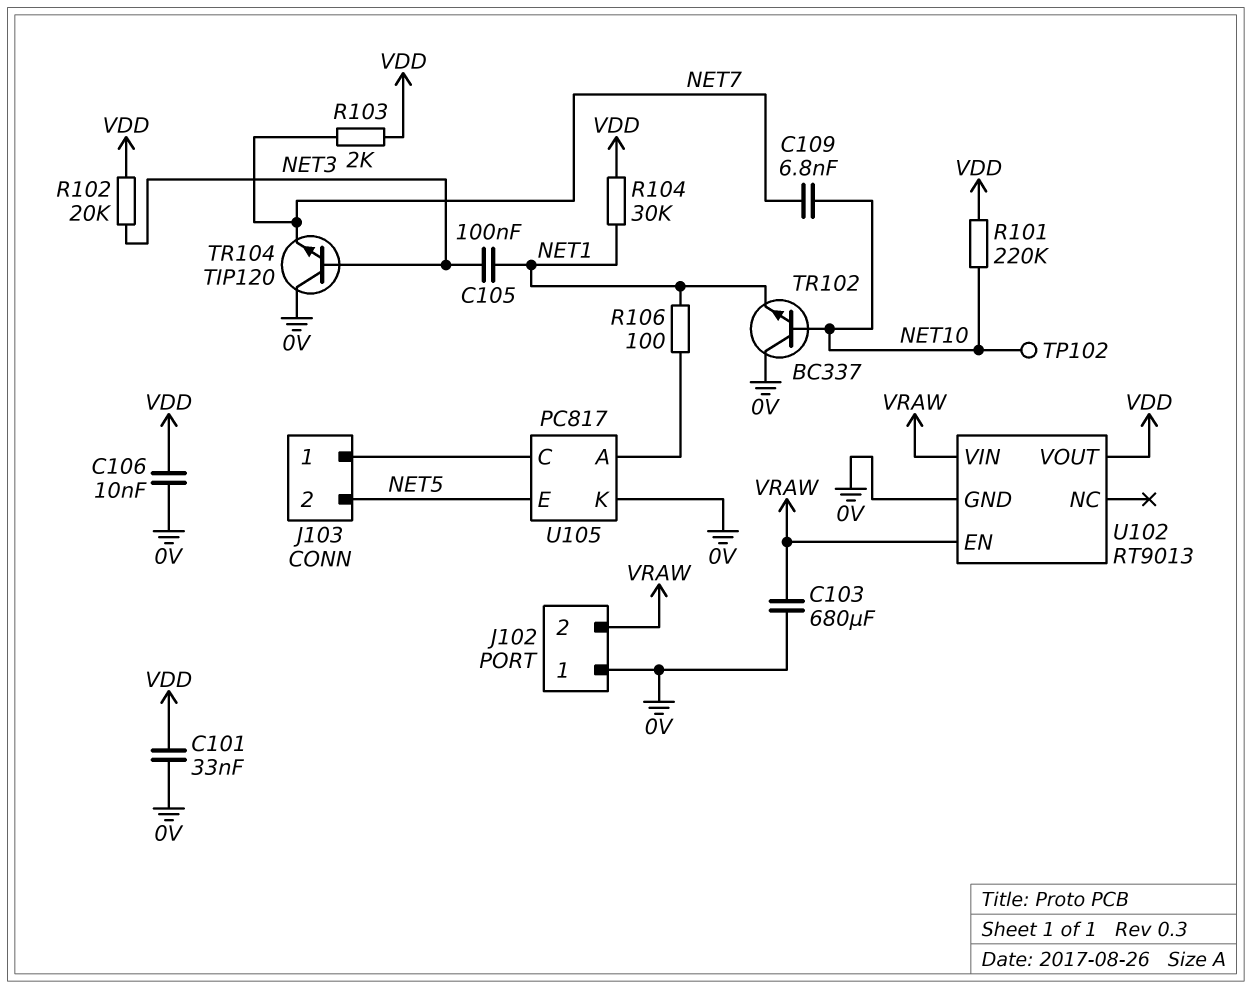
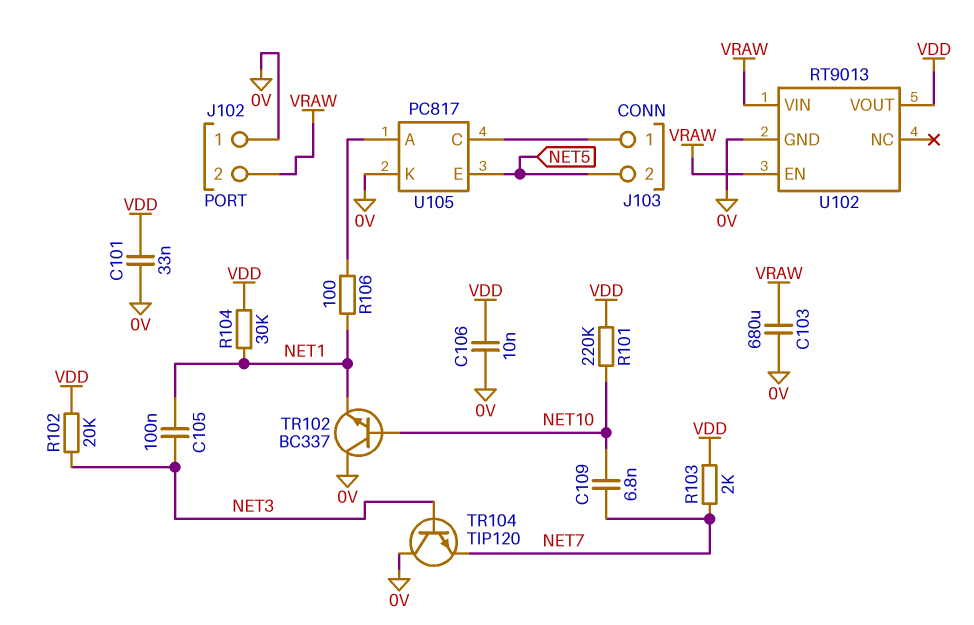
TP102: test point (NET10) -> none

